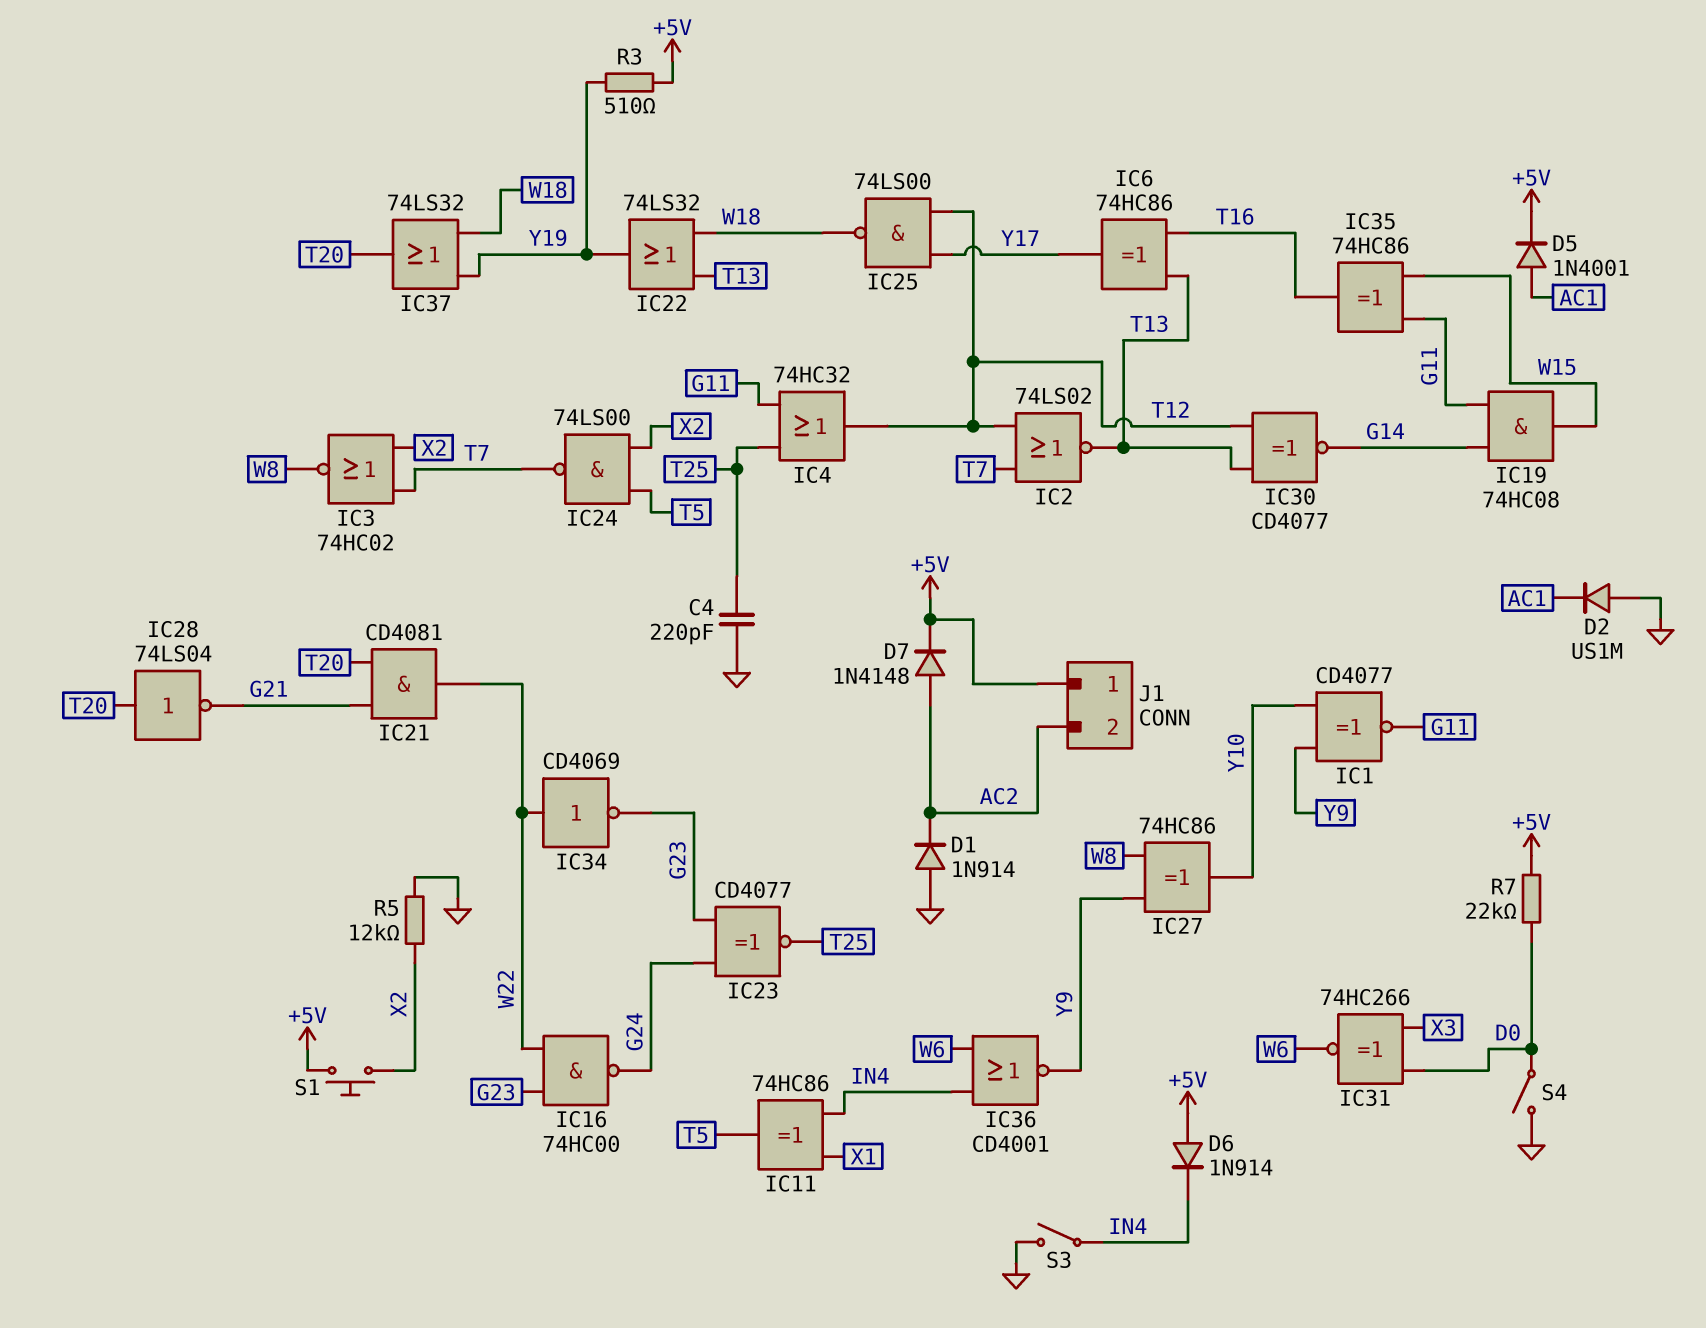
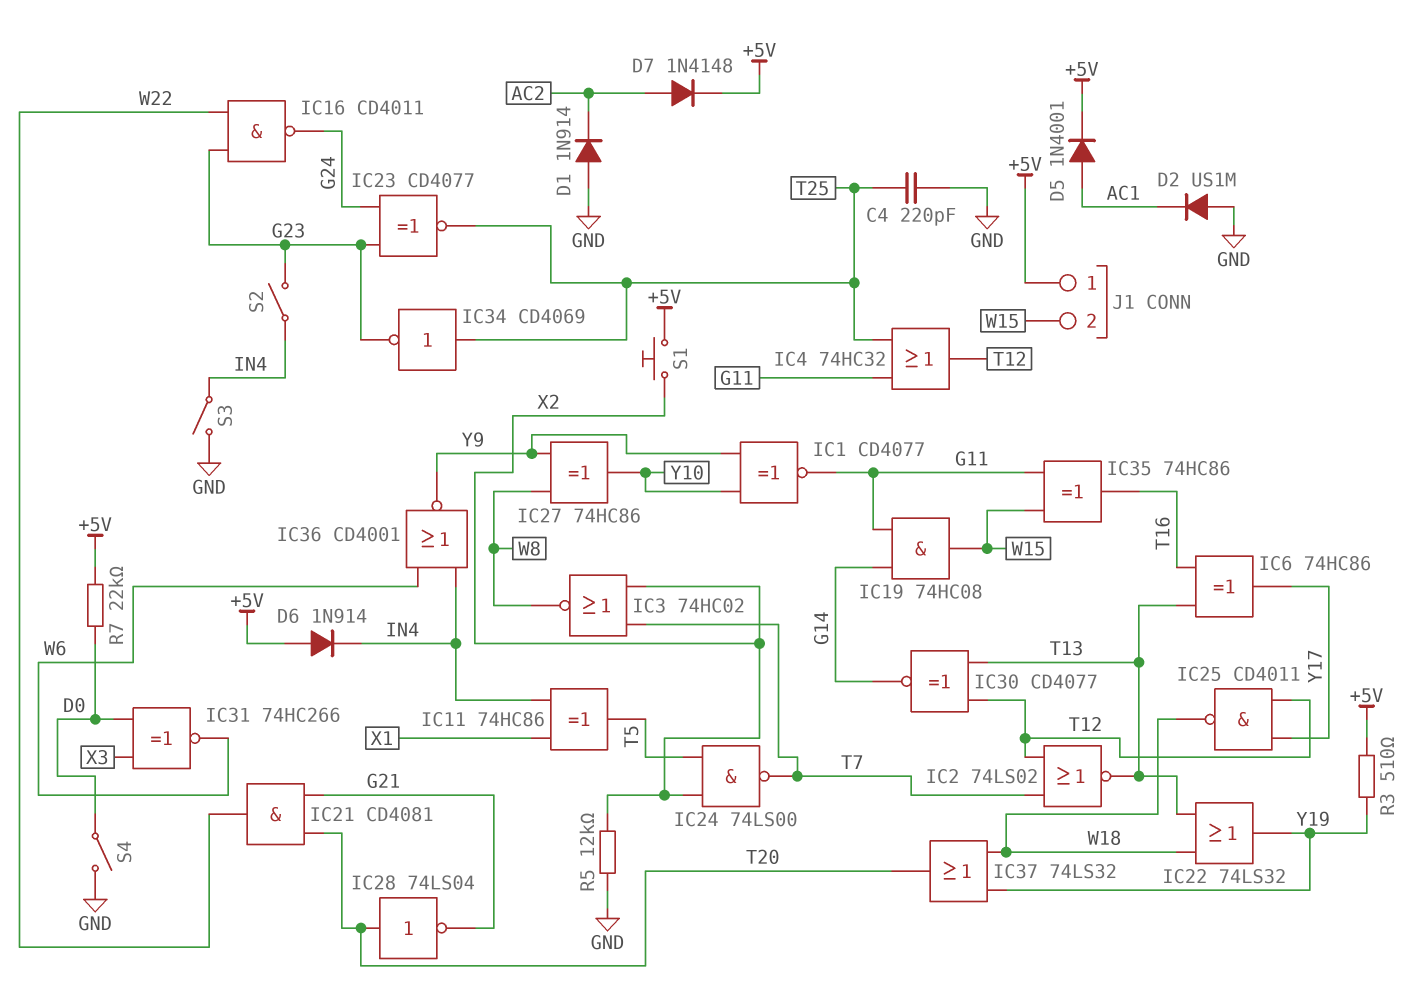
IC16: NAND 74HC00 (in G23, in W22, out G24) -> NAND CD4011 (in G23, in W22, out G24)
IC25: NAND 74LS00 (in T12, in Y17, out W18) -> NAND CD4011 (in T12, in Y17, out W18)
IC34: NOT CD4069 (in W22, out G23) -> NOT CD4069 (in T25, out G23)
J1 pin 2: AC2 -> W15
S2: none -> switch (G23, IN4)

